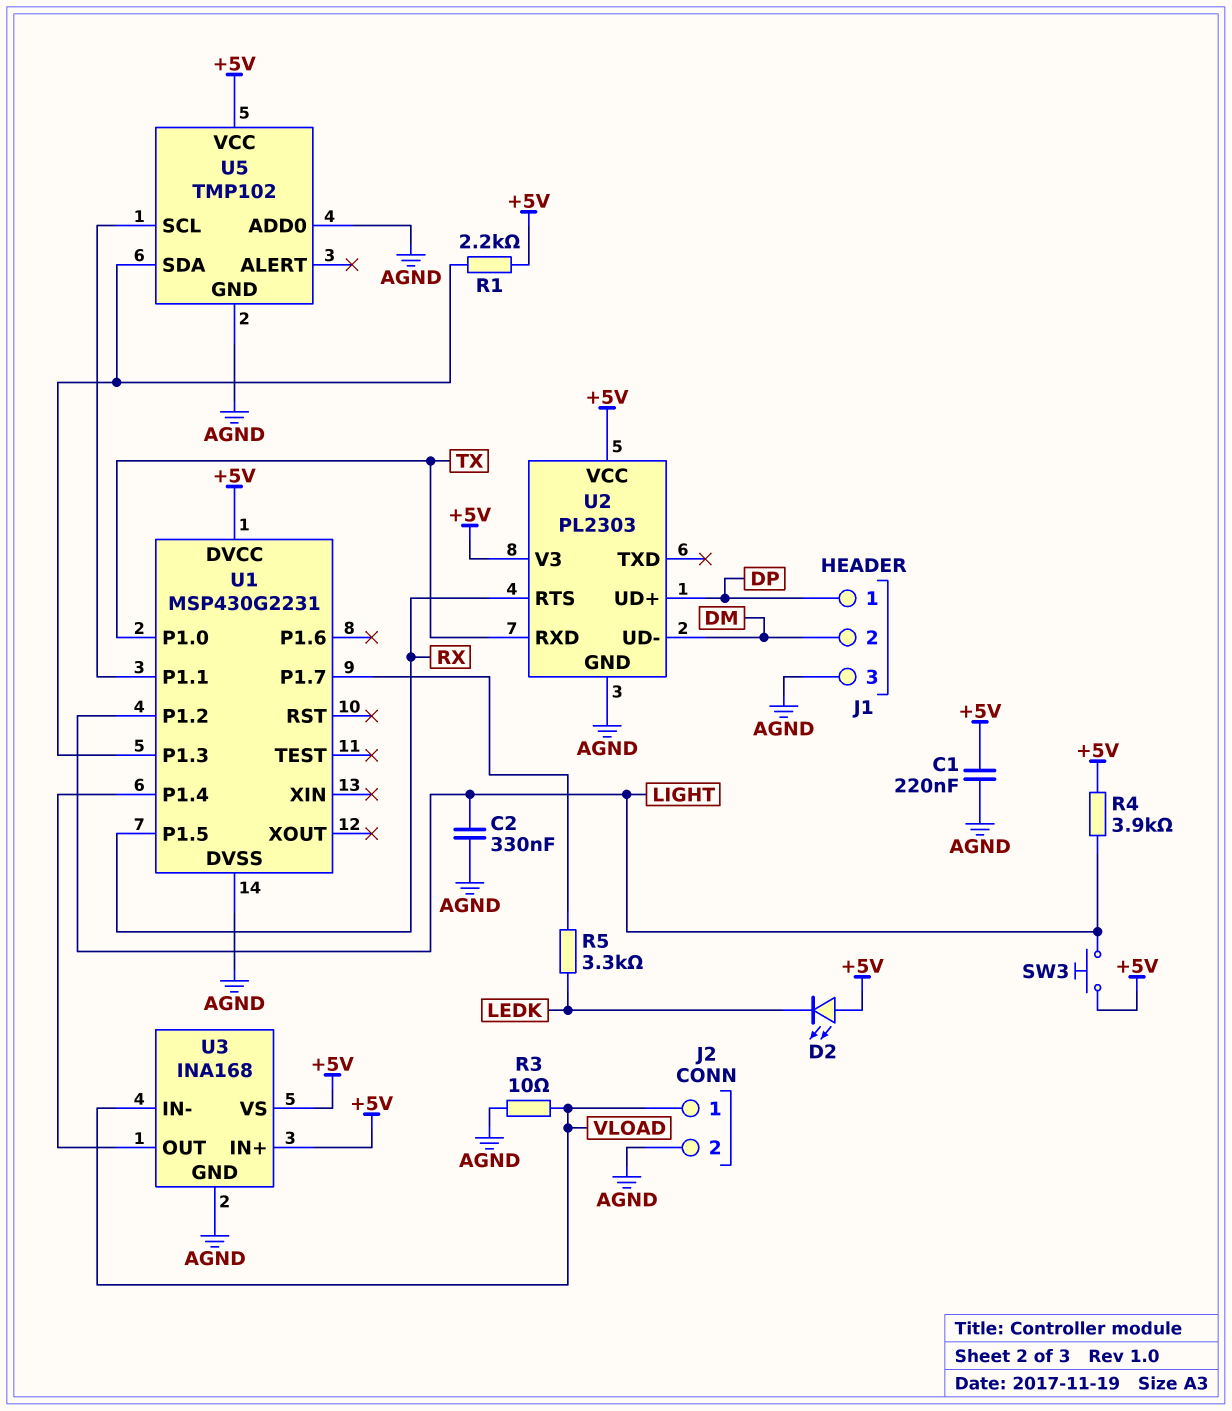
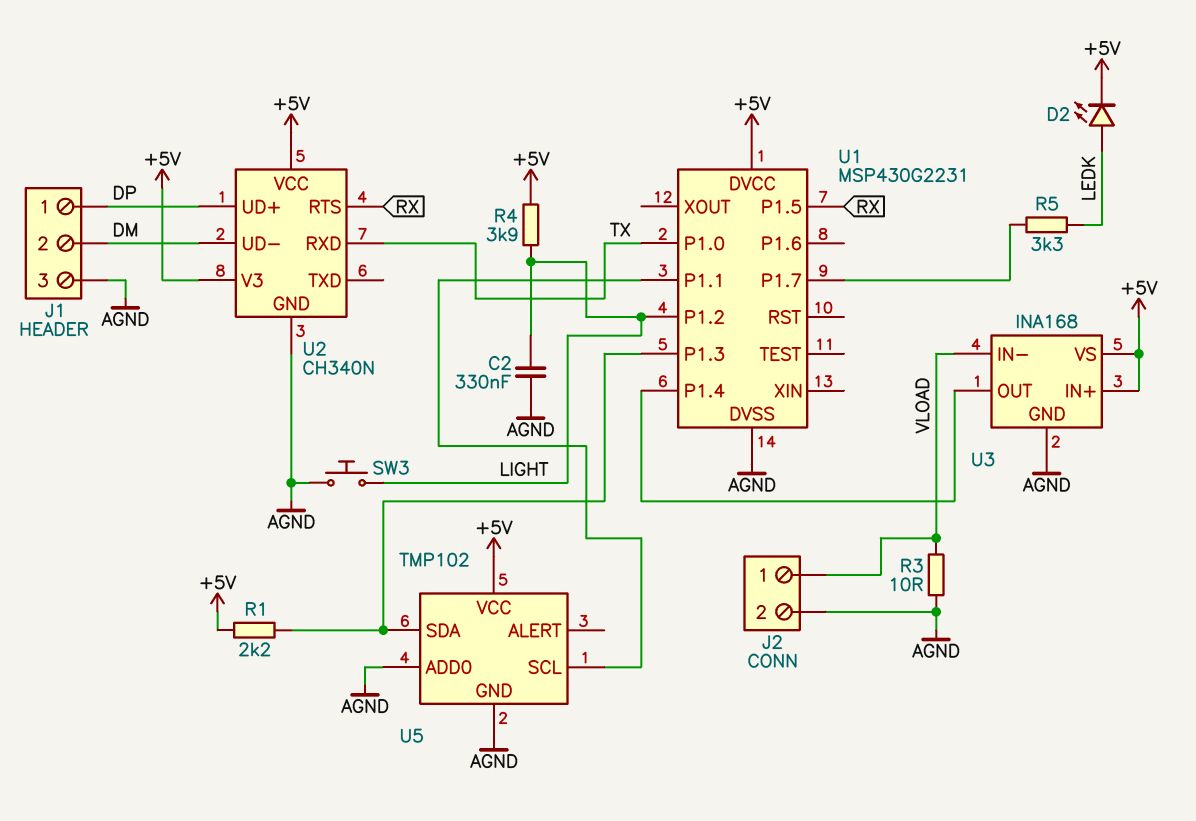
C1: 220nF (+5V, AGND) -> none
D2: LED (A +5V, K LEDK) -> LED (A LEDK, K +5V)
SW3: button (+5V, LIGHT) -> button (AGND, LIGHT)
U2: PL2303 -> CH340N

